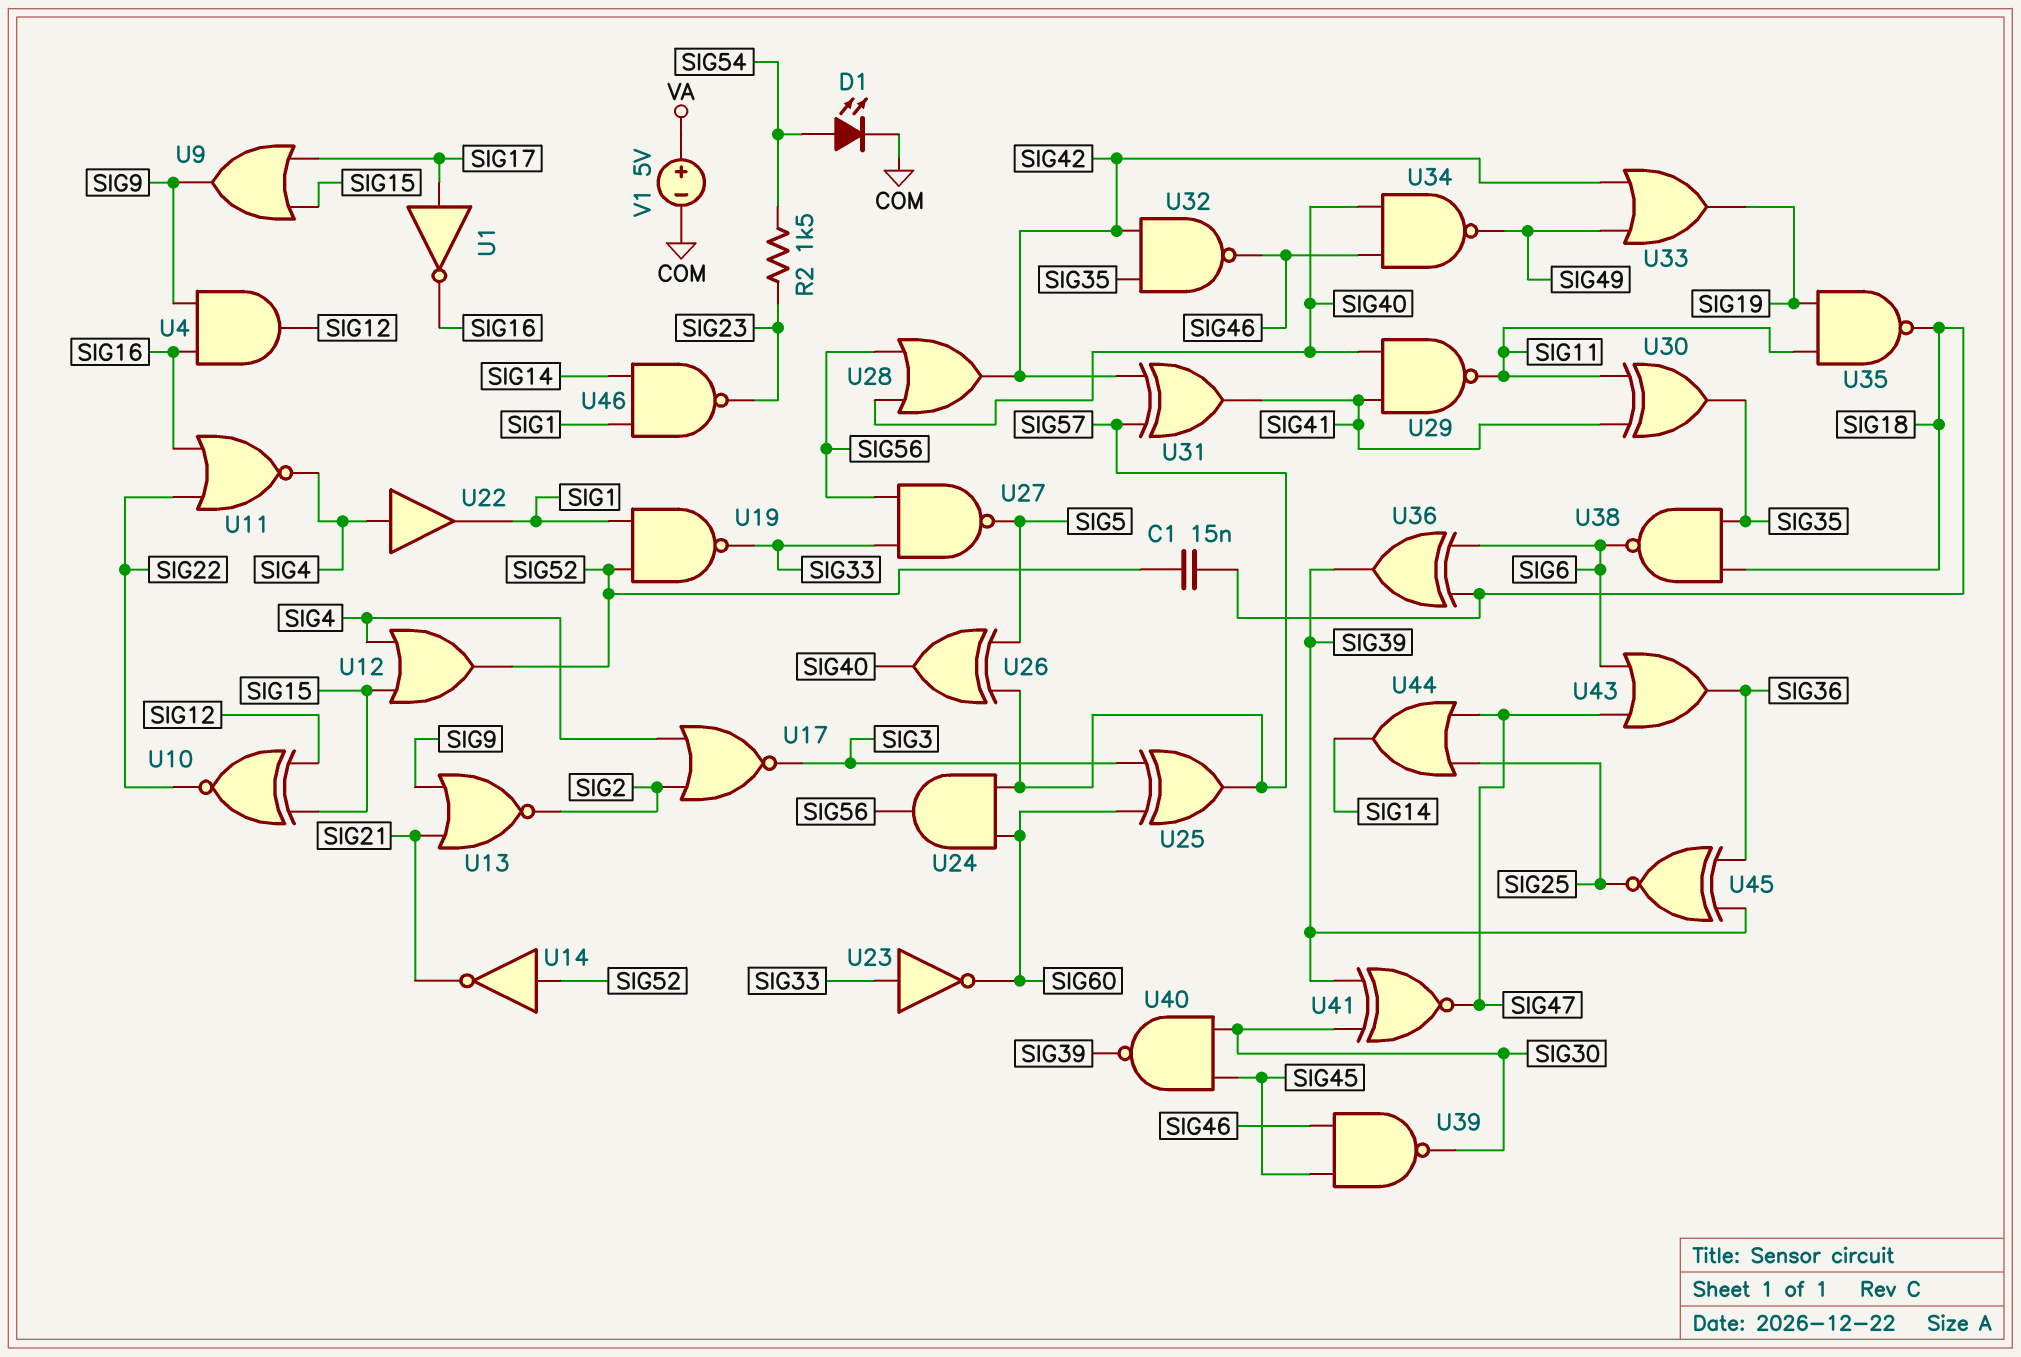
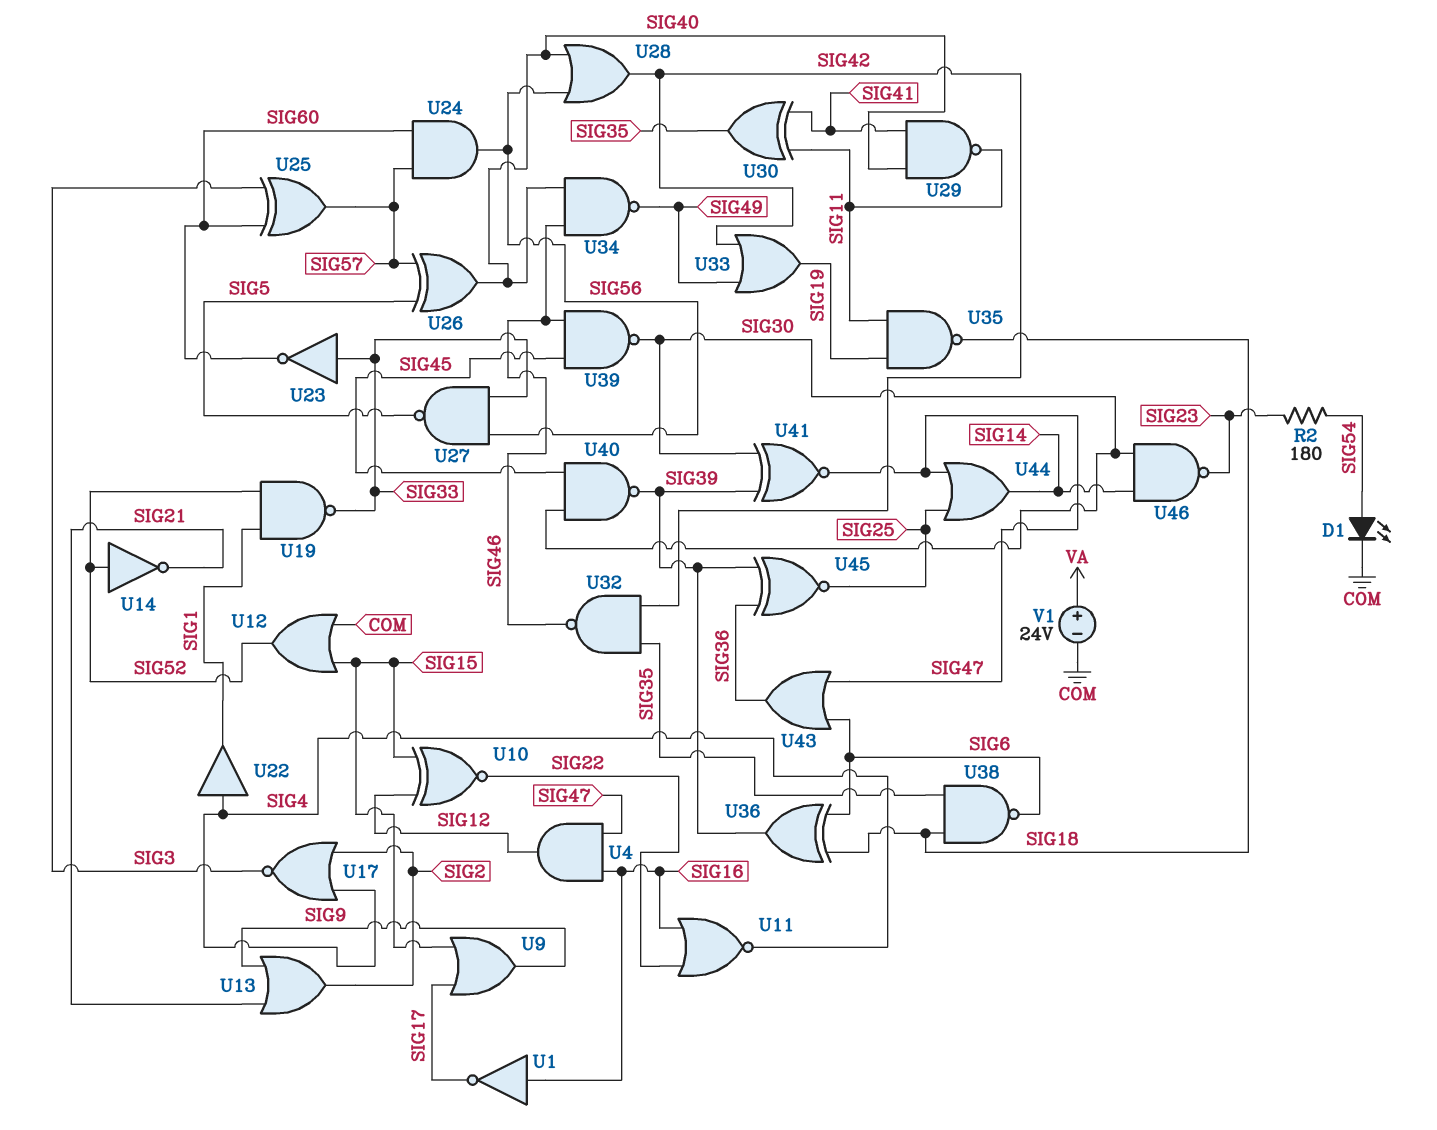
C1: 15nF (SIG18, SIG52) -> none
R2: 1.5k (SIG23, SIG54) -> 180 (SIG23, SIG54)
U1: NOT (in SIG17, out SIG16) -> NOT (in SIG16, out SIG17)
U4: AND (in SIG9, in SIG16, out SIG12) -> AND (in SIG16, in SIG47, out SIG12)
U12: OR (in SIG4, in SIG15, out SIG52) -> OR (in COM, in SIG15, out SIG52)
U13: NOR (in SIG9, in SIG21, out SIG2) -> OR (in SIG9, in SIG21, out SIG2)
U31: XOR (in SIG42, in SIG57, out SIG41) -> none
U46: NAND (in SIG1, in SIG14, out SIG23) -> NAND (in SIG14, in SIG30, out SIG23)
V1: 5V (plus VA, minus COM) -> 24V (plus VA, minus COM)

